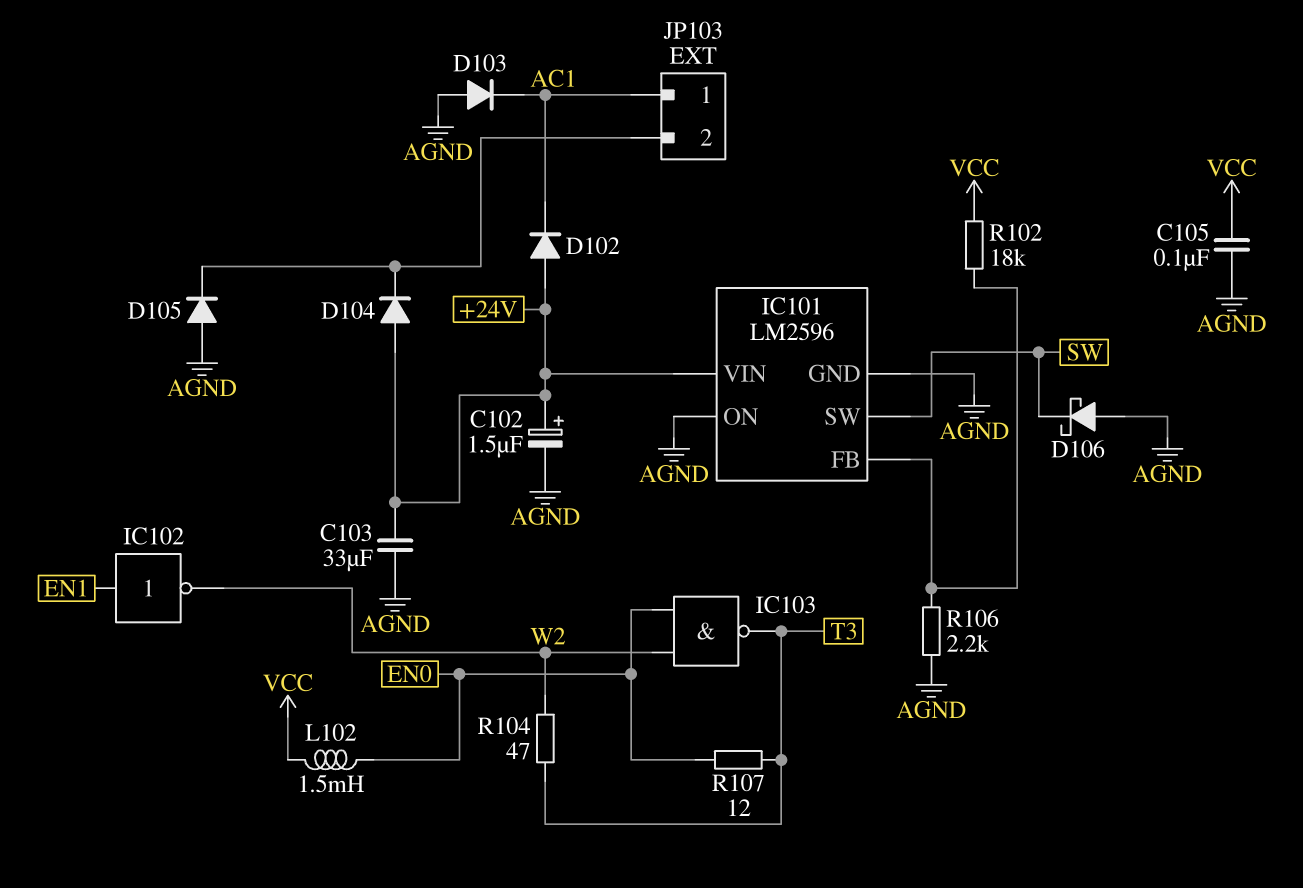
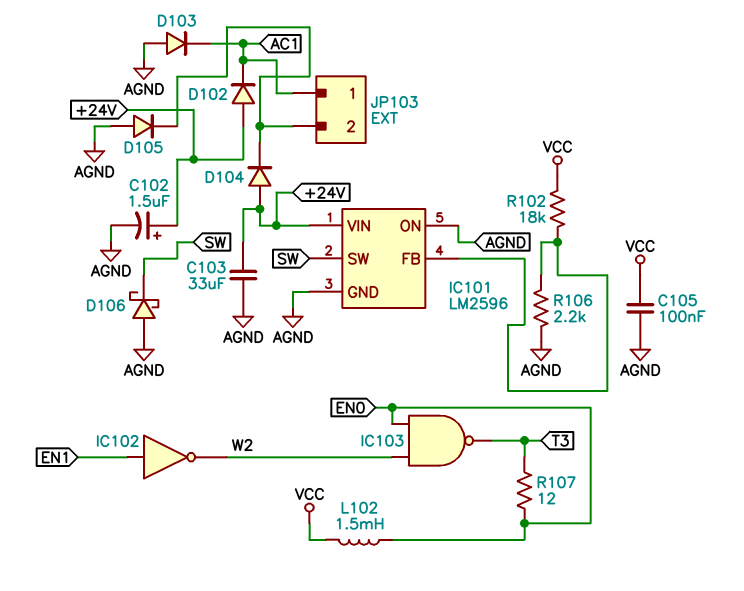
R104: 47 (T3, W2) -> none

